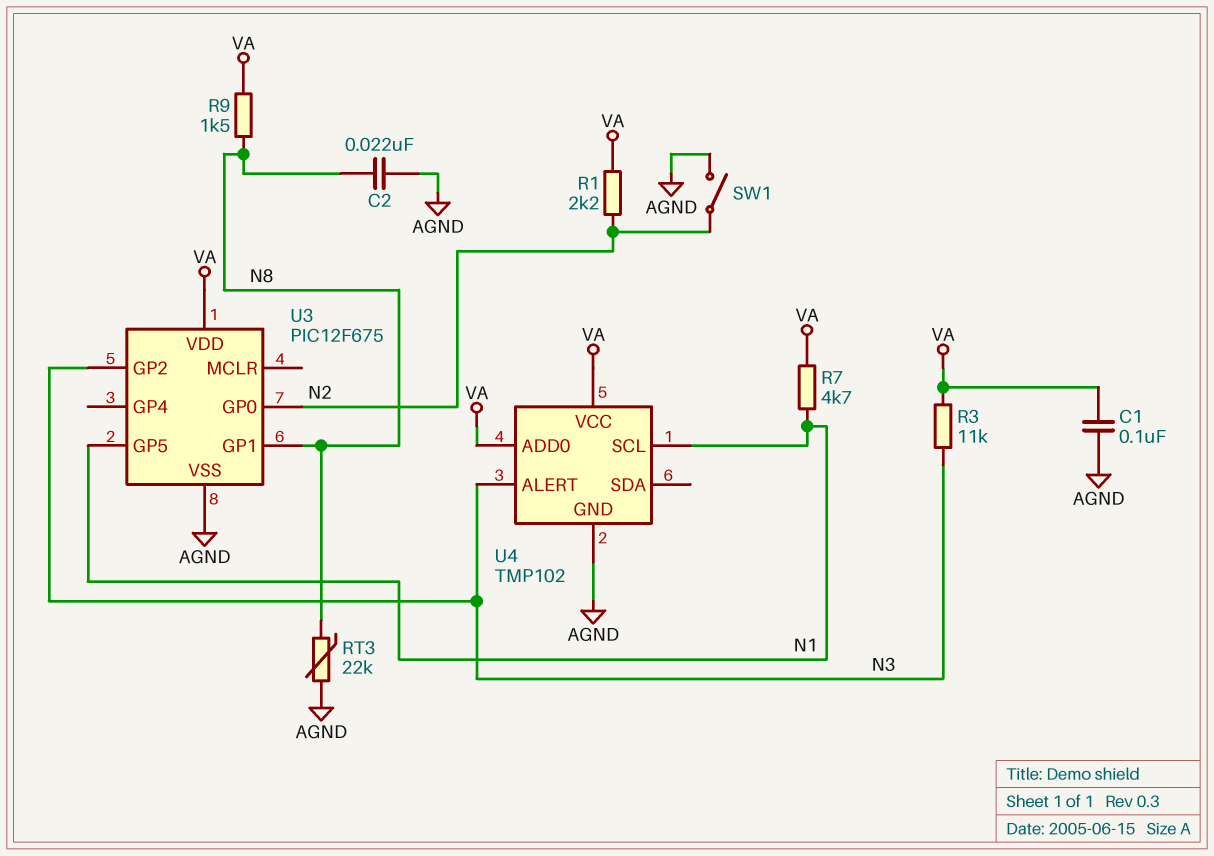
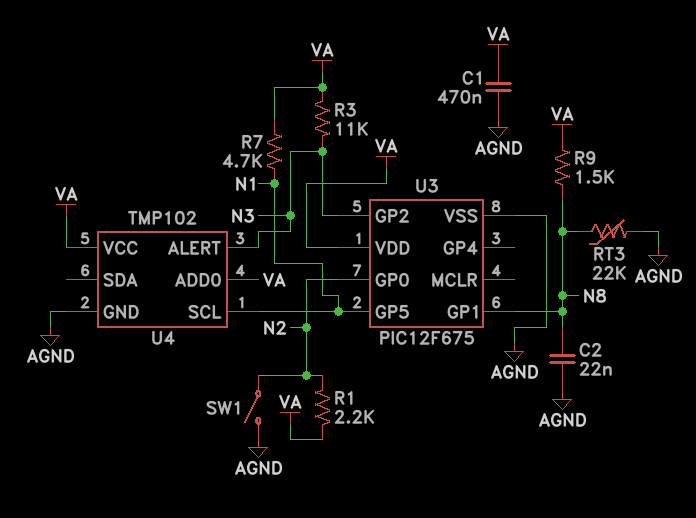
C1: 100nF (AGND, VA) -> 470nF (AGND, VA)

